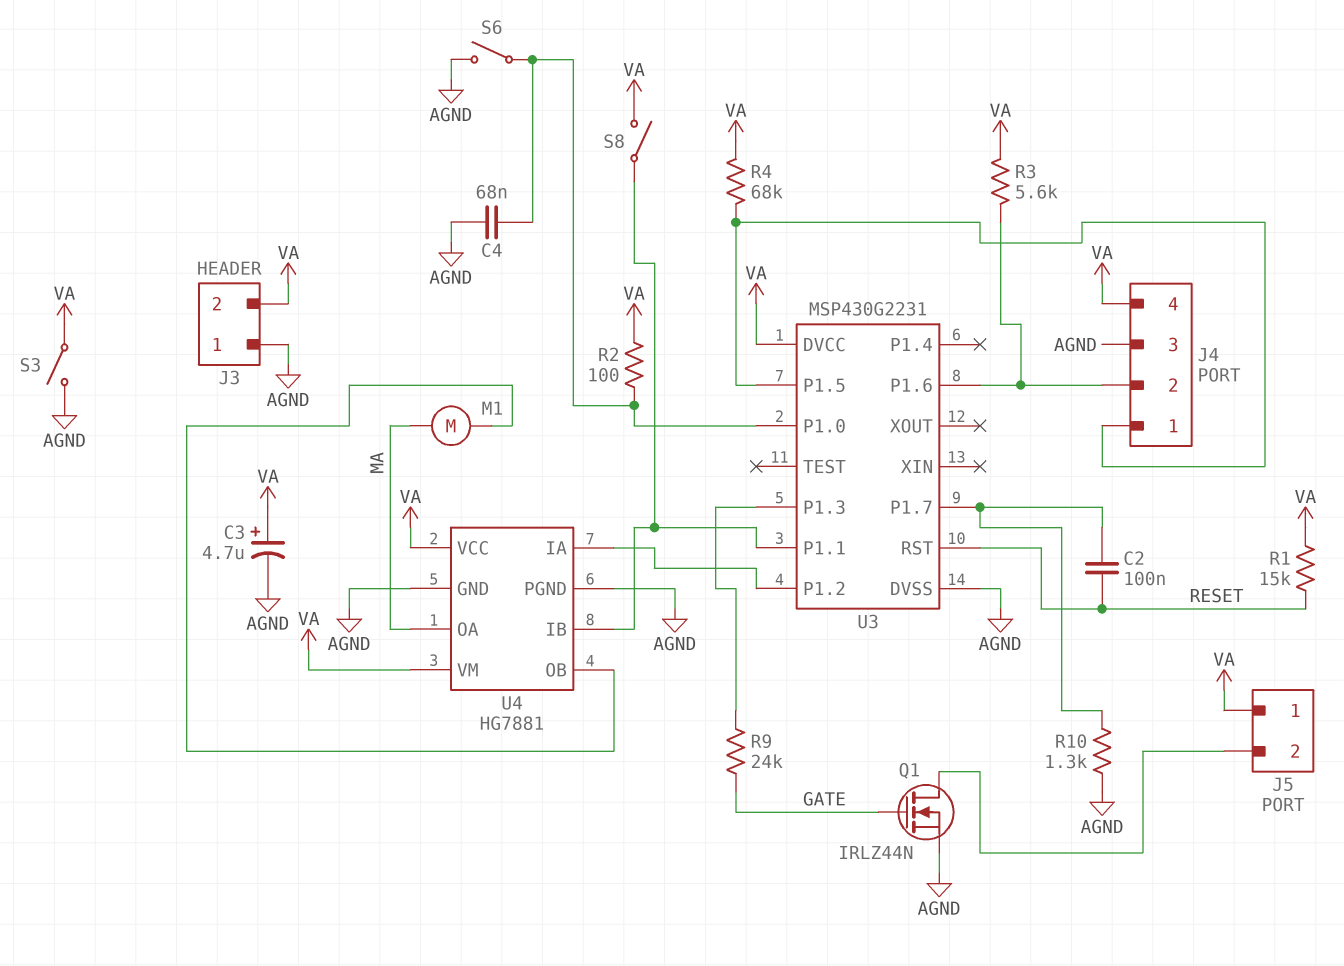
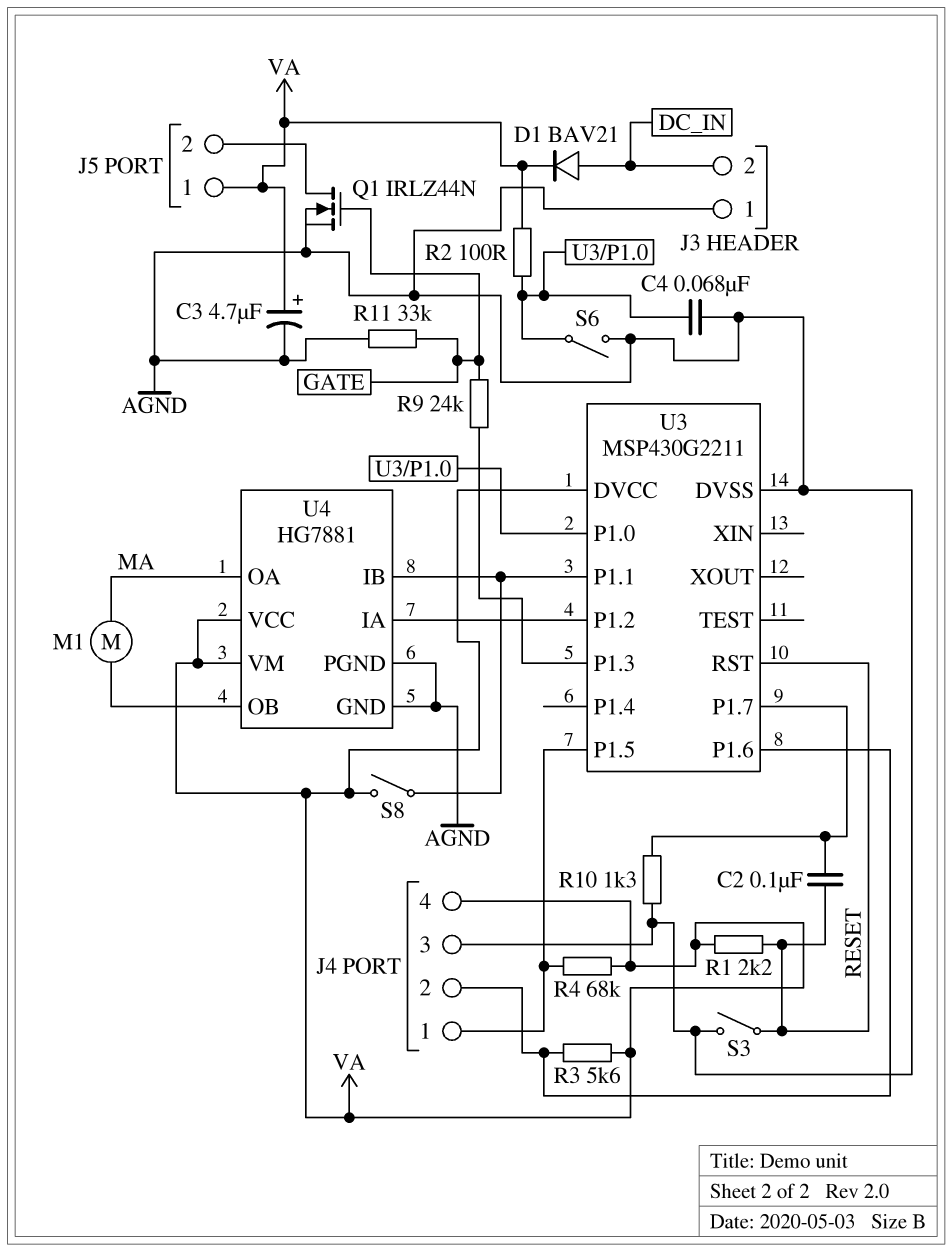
D1: none -> diode BAV21 (A DC_IN, K VA)
J3 pin 2: VA -> DC_IN
R1: 15k (RESET, VA) -> 2.2k (RESET, VA)
R11: none -> 33k (AGND, GATE)
S3: switch (AGND, VA) -> switch (AGND, RESET)
U3: MSP430G2231 -> MSP430G2211

